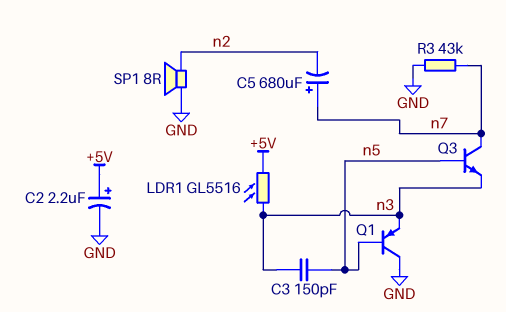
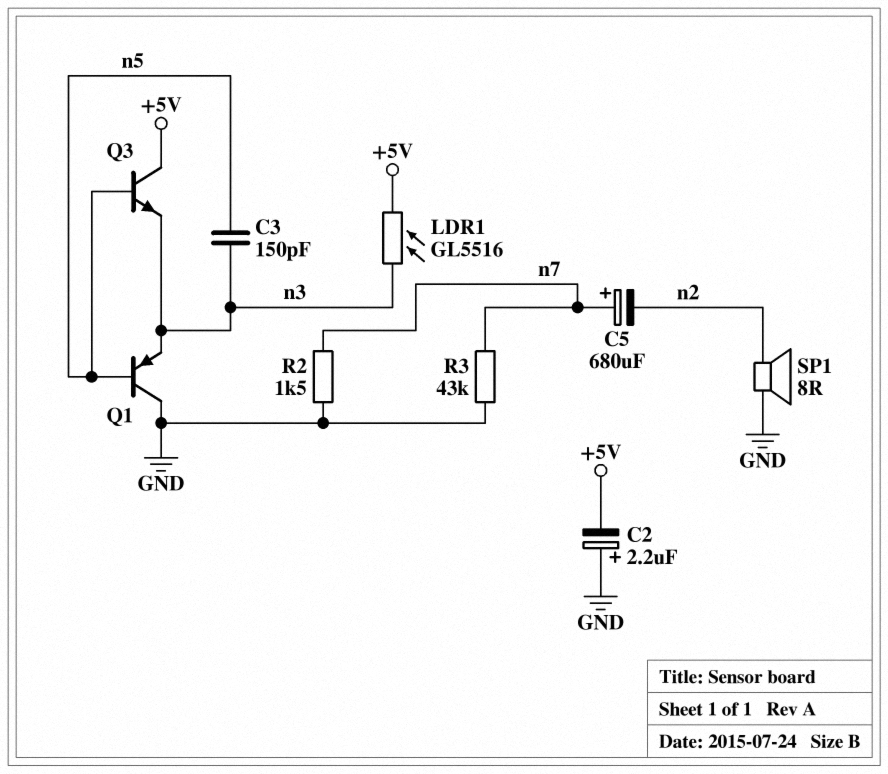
C2: 2.2uF (plus +5V, minus GND) -> 2.2uF (plus GND, minus +5V)
Q3: NPN (B n5, C n7, E n3) -> NPN (B n5, C +5V, E n3)
R2: none -> 1.5k (GND, n7)

